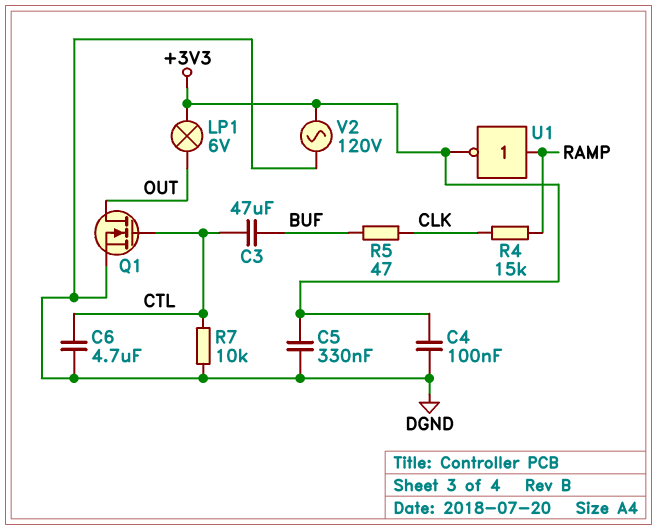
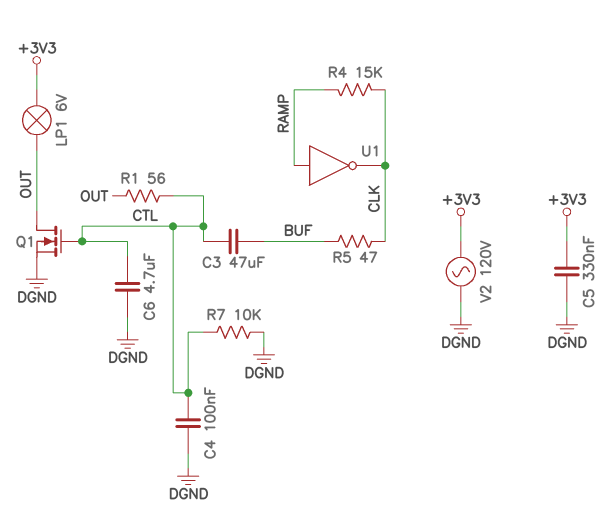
C4: 100nF (+3V3, DGND) -> 100nF (CTL, DGND)
R1: none -> 56 (CTL, OUT)
U1: NOT (in RAMP, out +3V3) -> NOT (in RAMP, out CLK)

